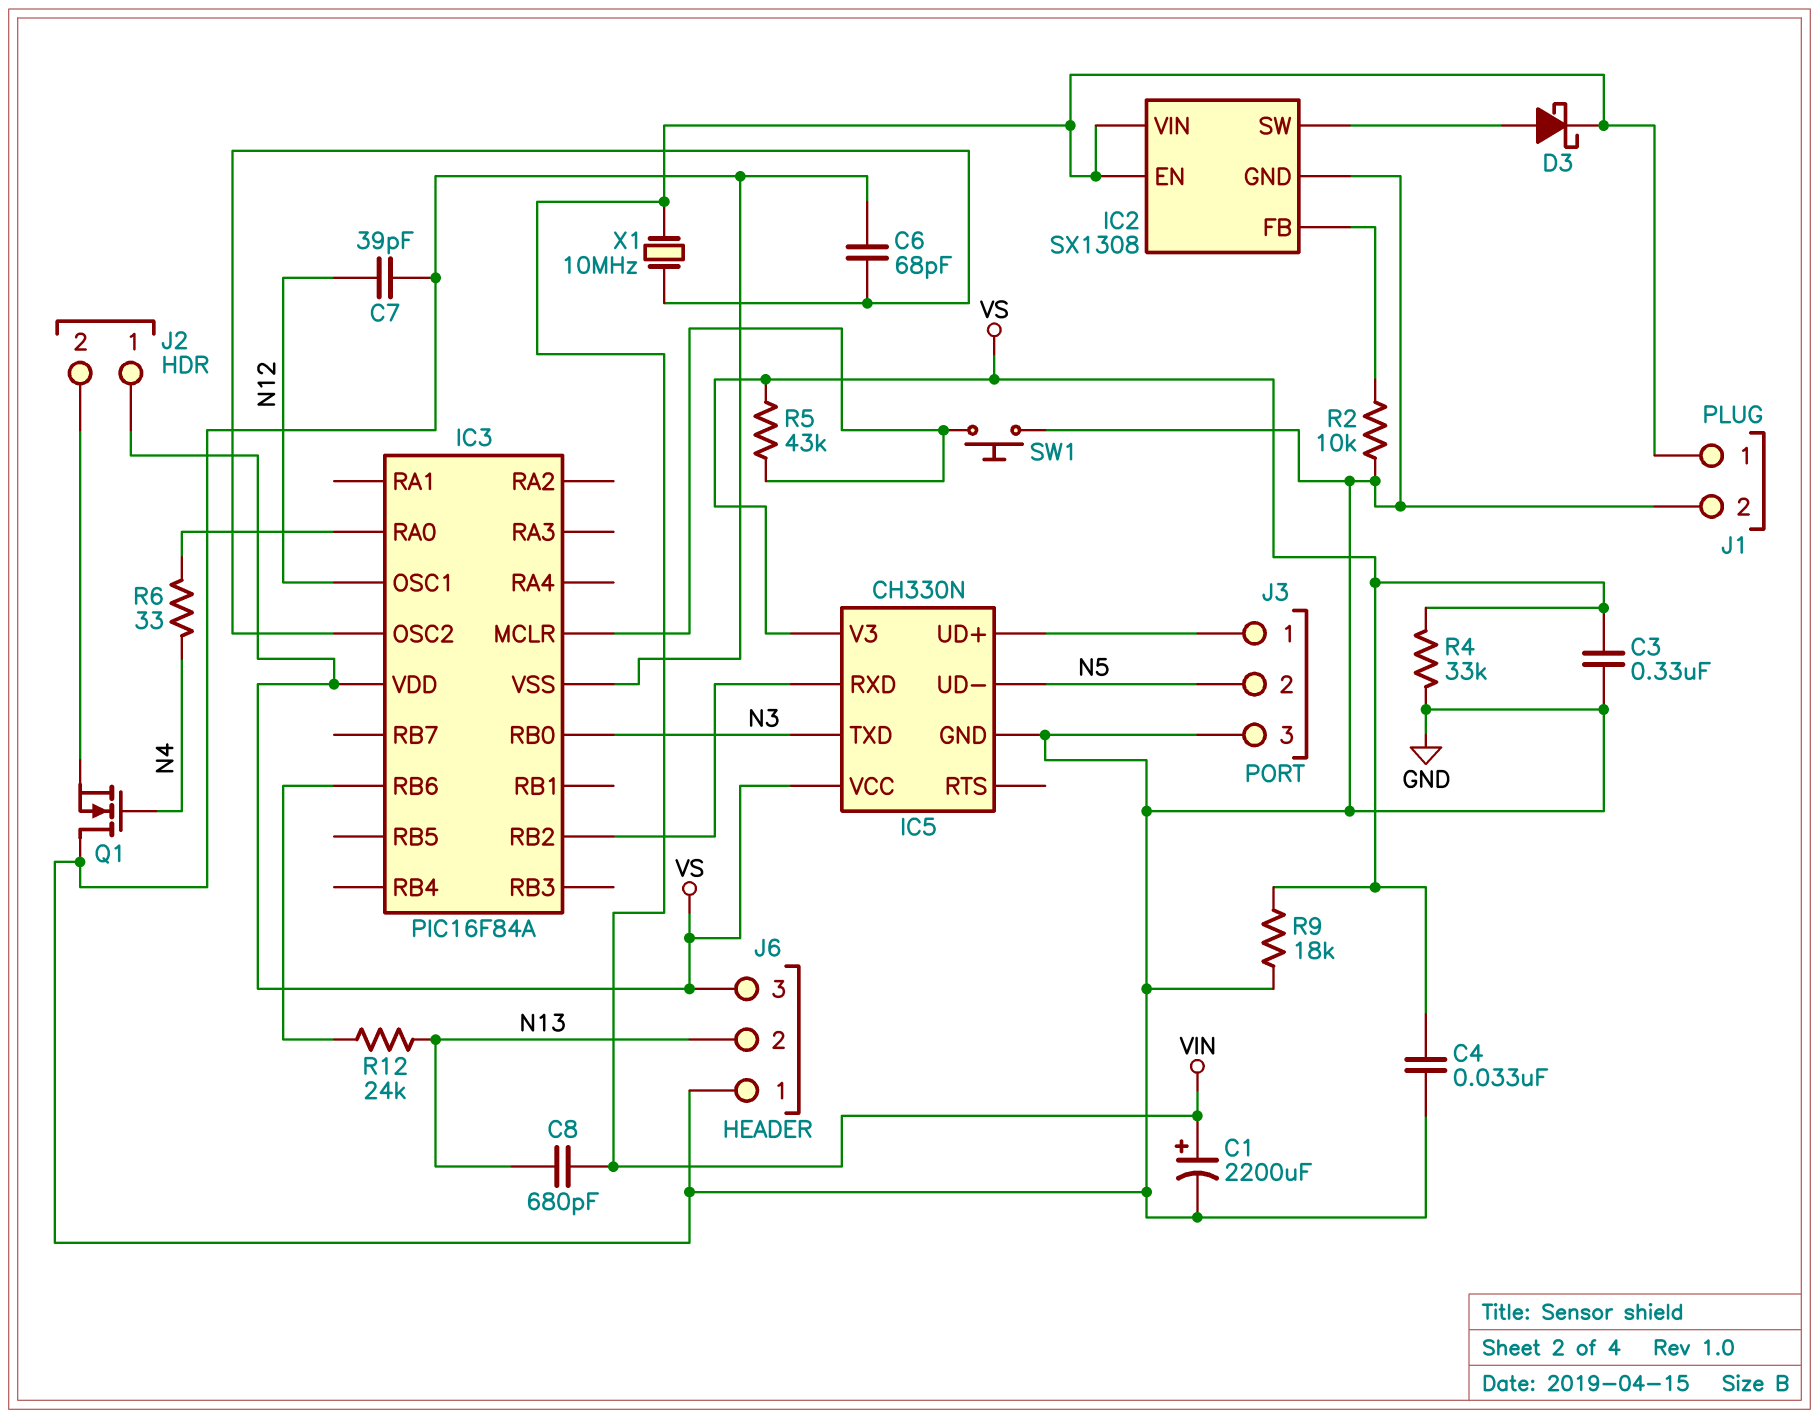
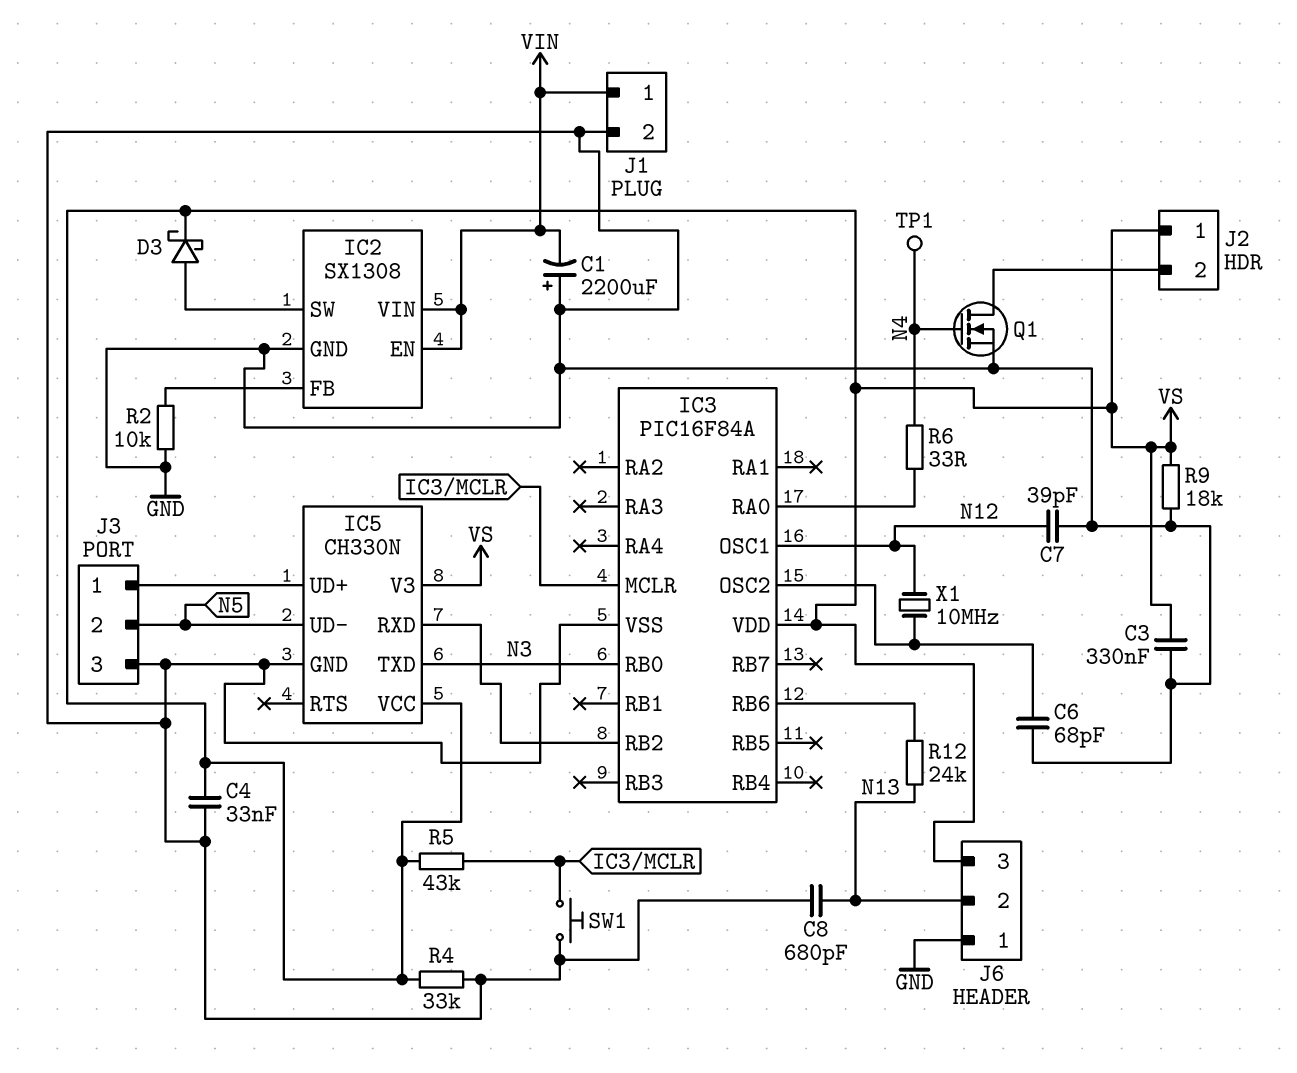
C1: 2200uF (plus VIN, minus GND) -> 2200uF (plus GND, minus VIN)
C8: 680pF (N13, VIN) -> 680pF (GND, N13)
D3: schottky (A IC2/SW, K VIN) -> schottky (A IC2/SW, K VS)
Q1: NMOS (G N4, D GND, S J2/2) -> NMOS (G N4, D J2/2, S GND)
TP1: none -> test point (N4)
X1: 10MHz (IC3/OSC2, VIN) -> 10MHz (IC3/OSC2, N12)

